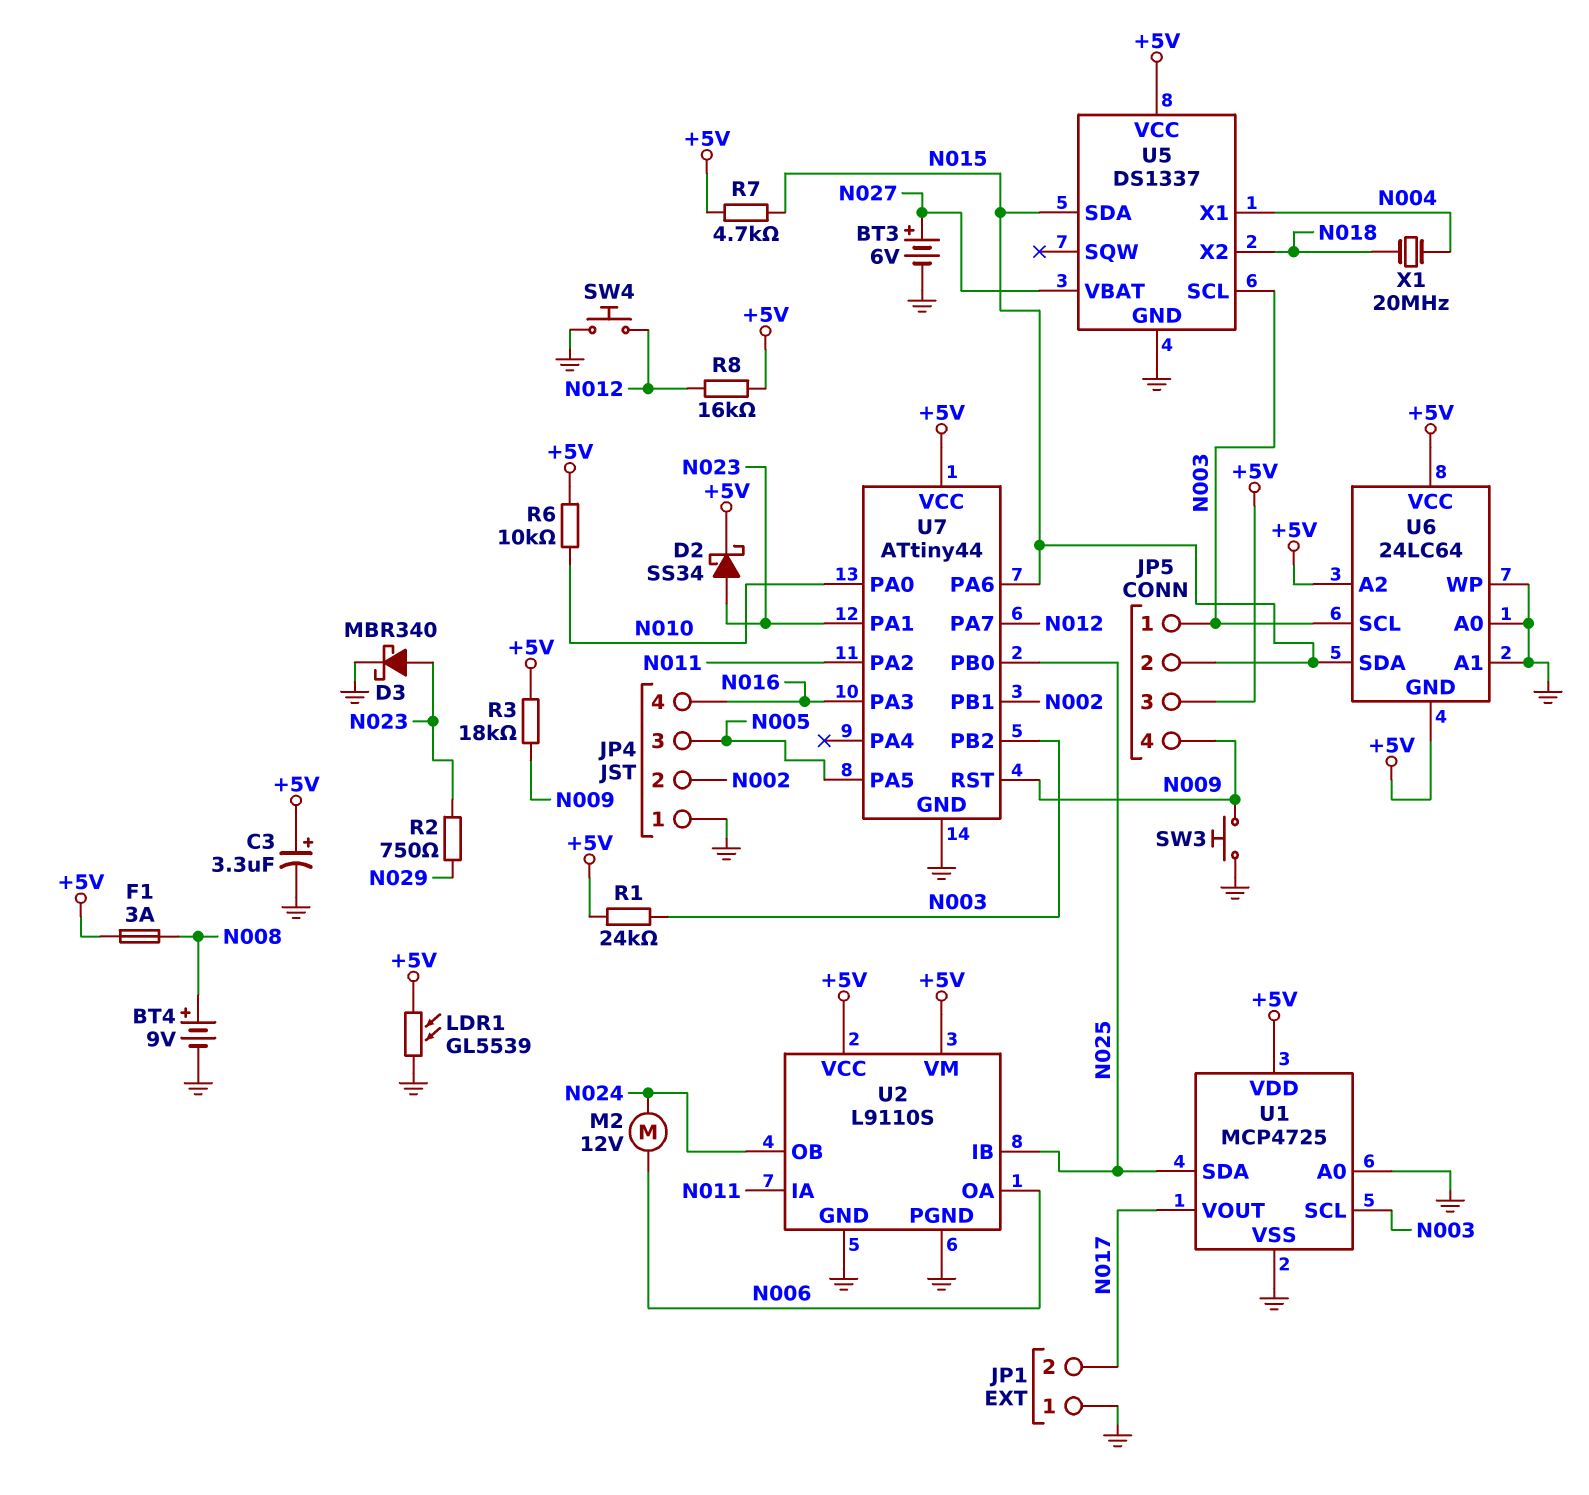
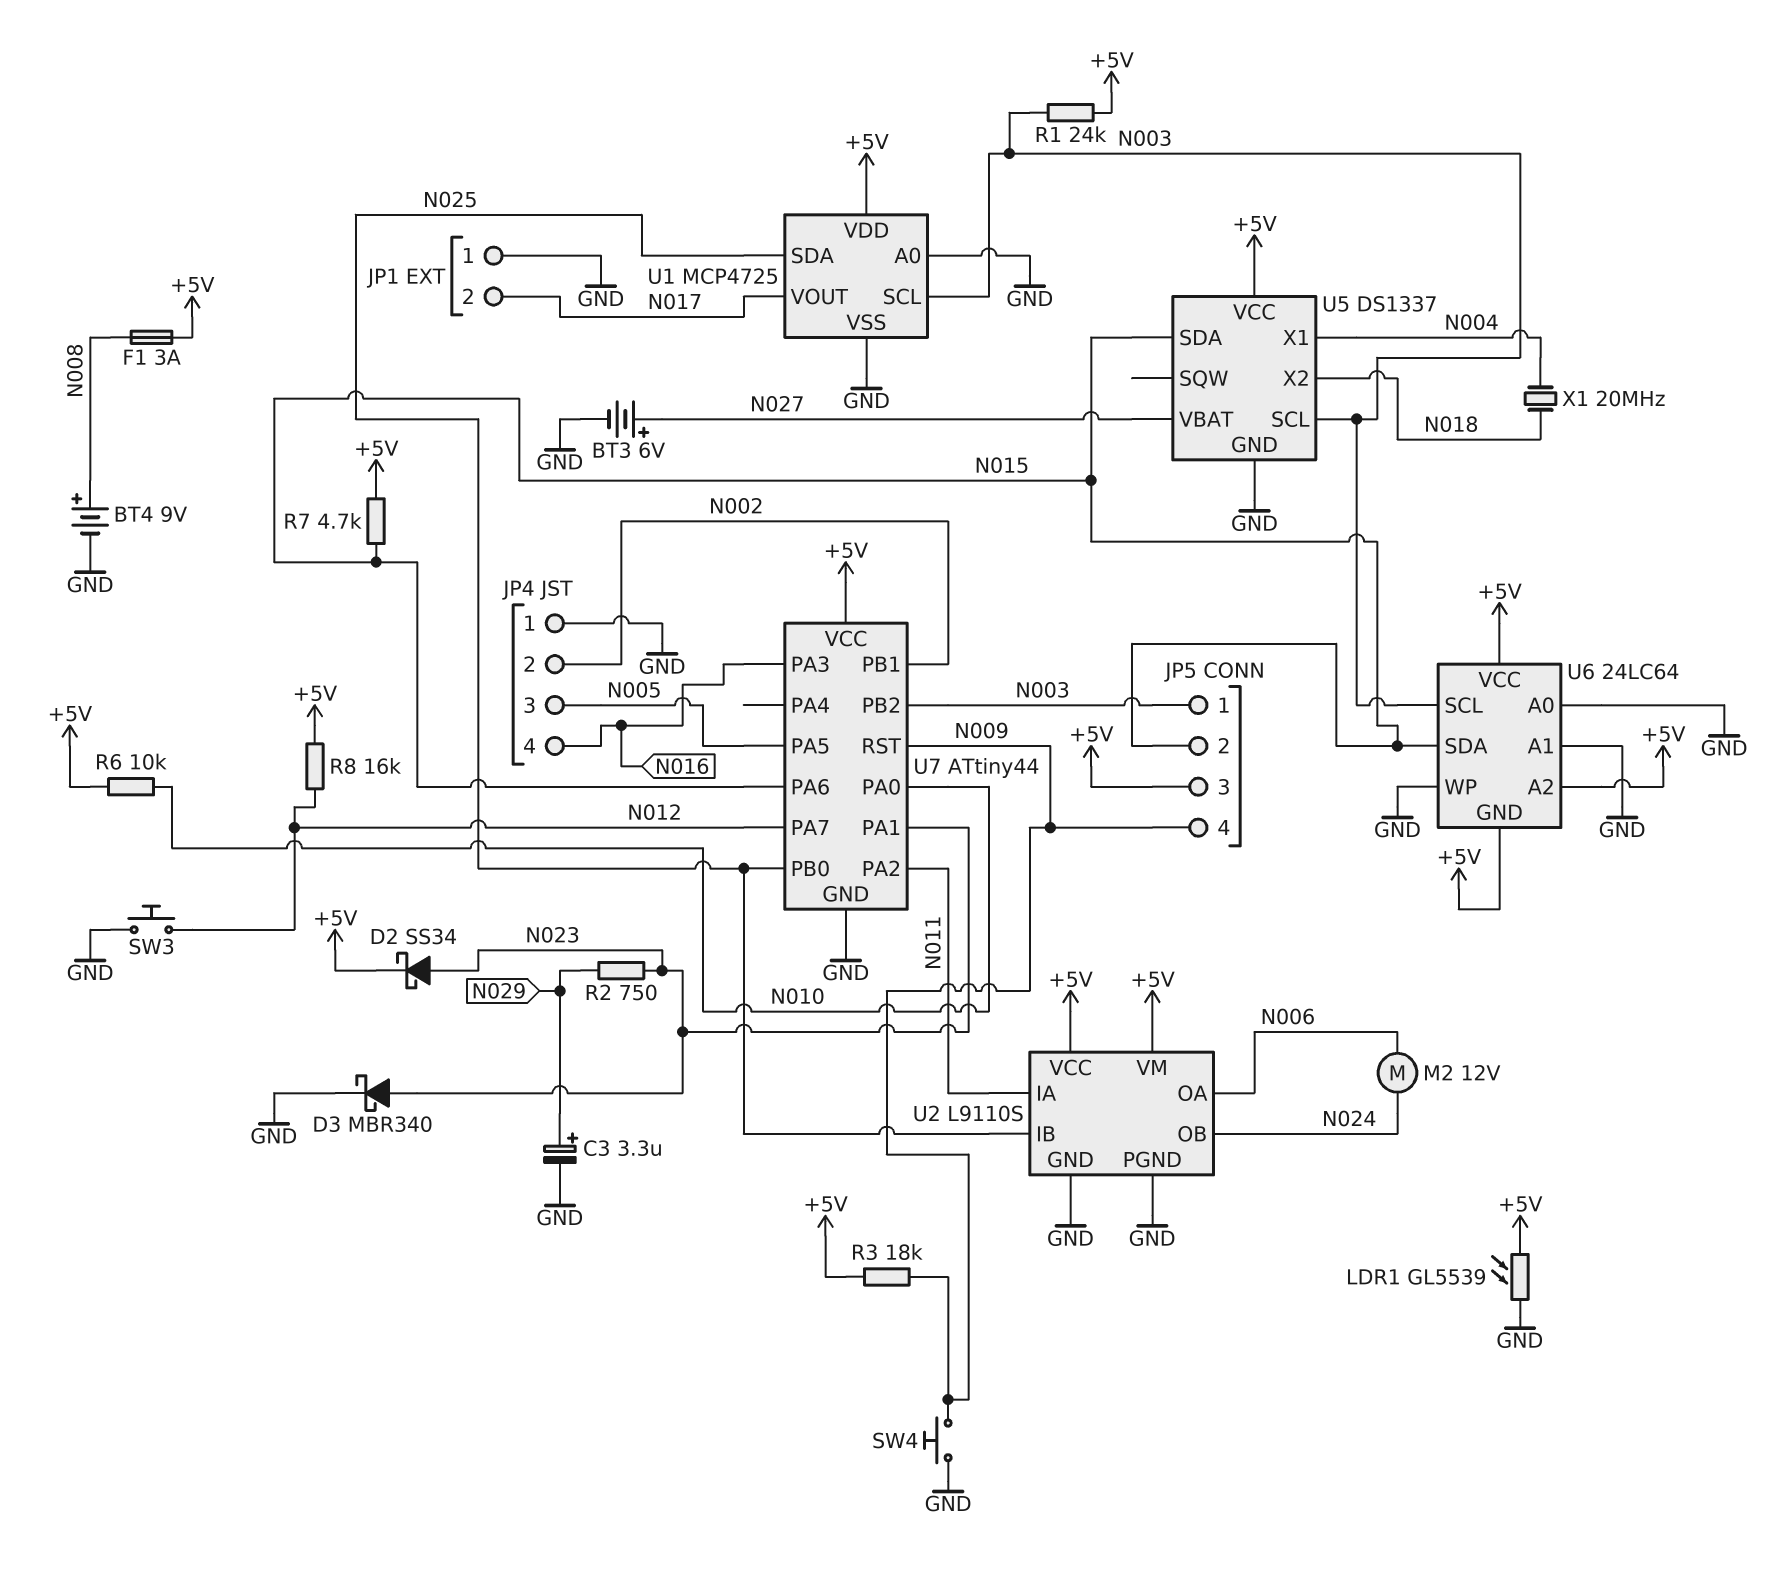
C3: 3.3uF (plus +5V, minus GND) -> 3.3uF (plus N029, minus GND)
SW3: button (GND, N009) -> button (GND, N012)
SW4: button (GND, N012) -> button (GND, N009)

